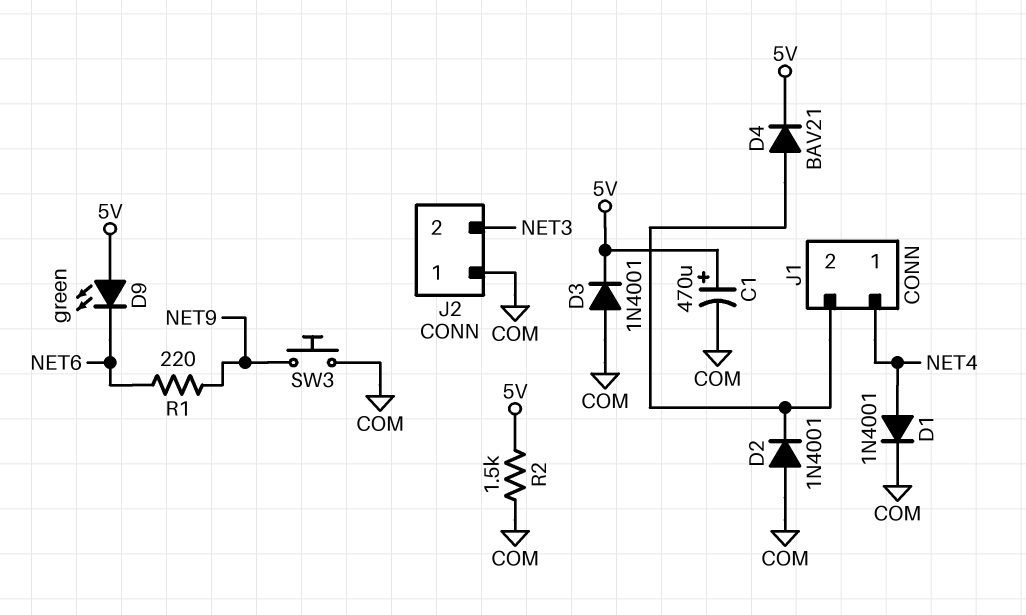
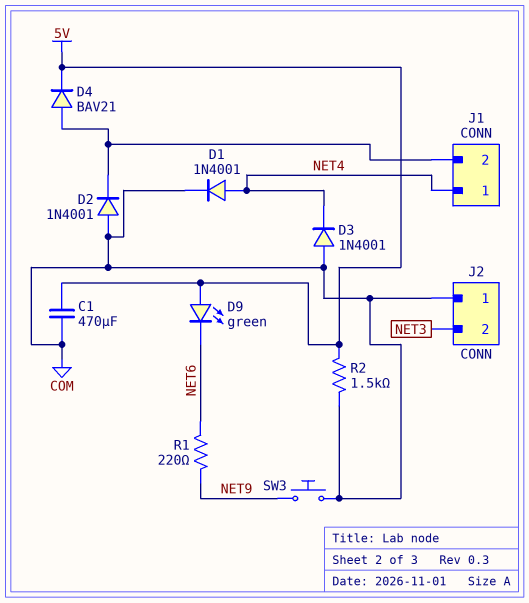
C1: 470uF (plus 5V, minus COM) -> 470uF (5V, COM)
D3: diode 1N4001 (A COM, K 5V) -> diode 1N4001 (A COM, K NET4)

